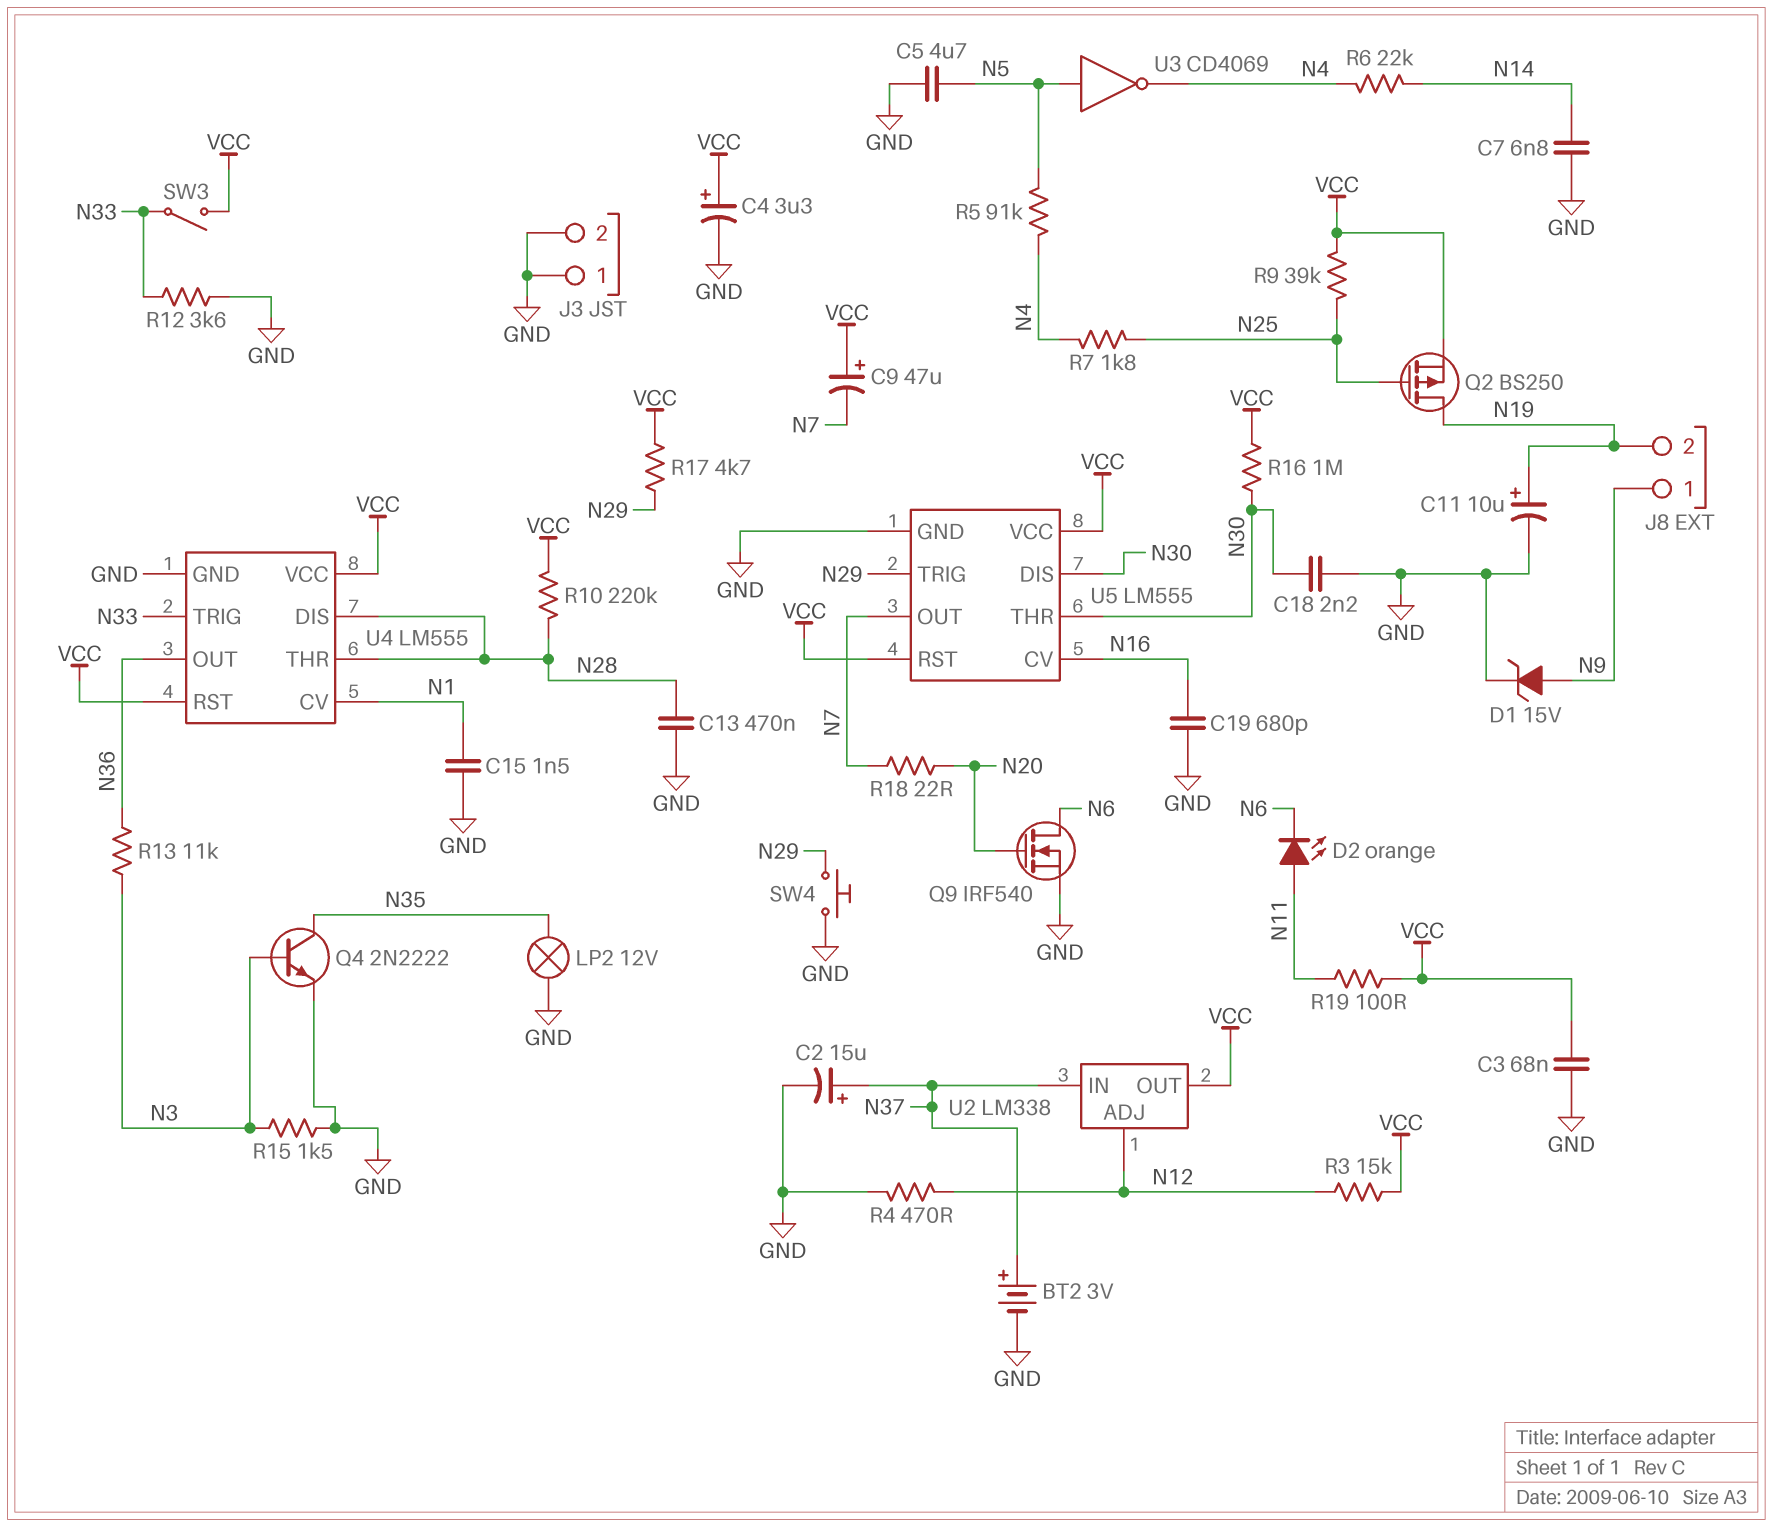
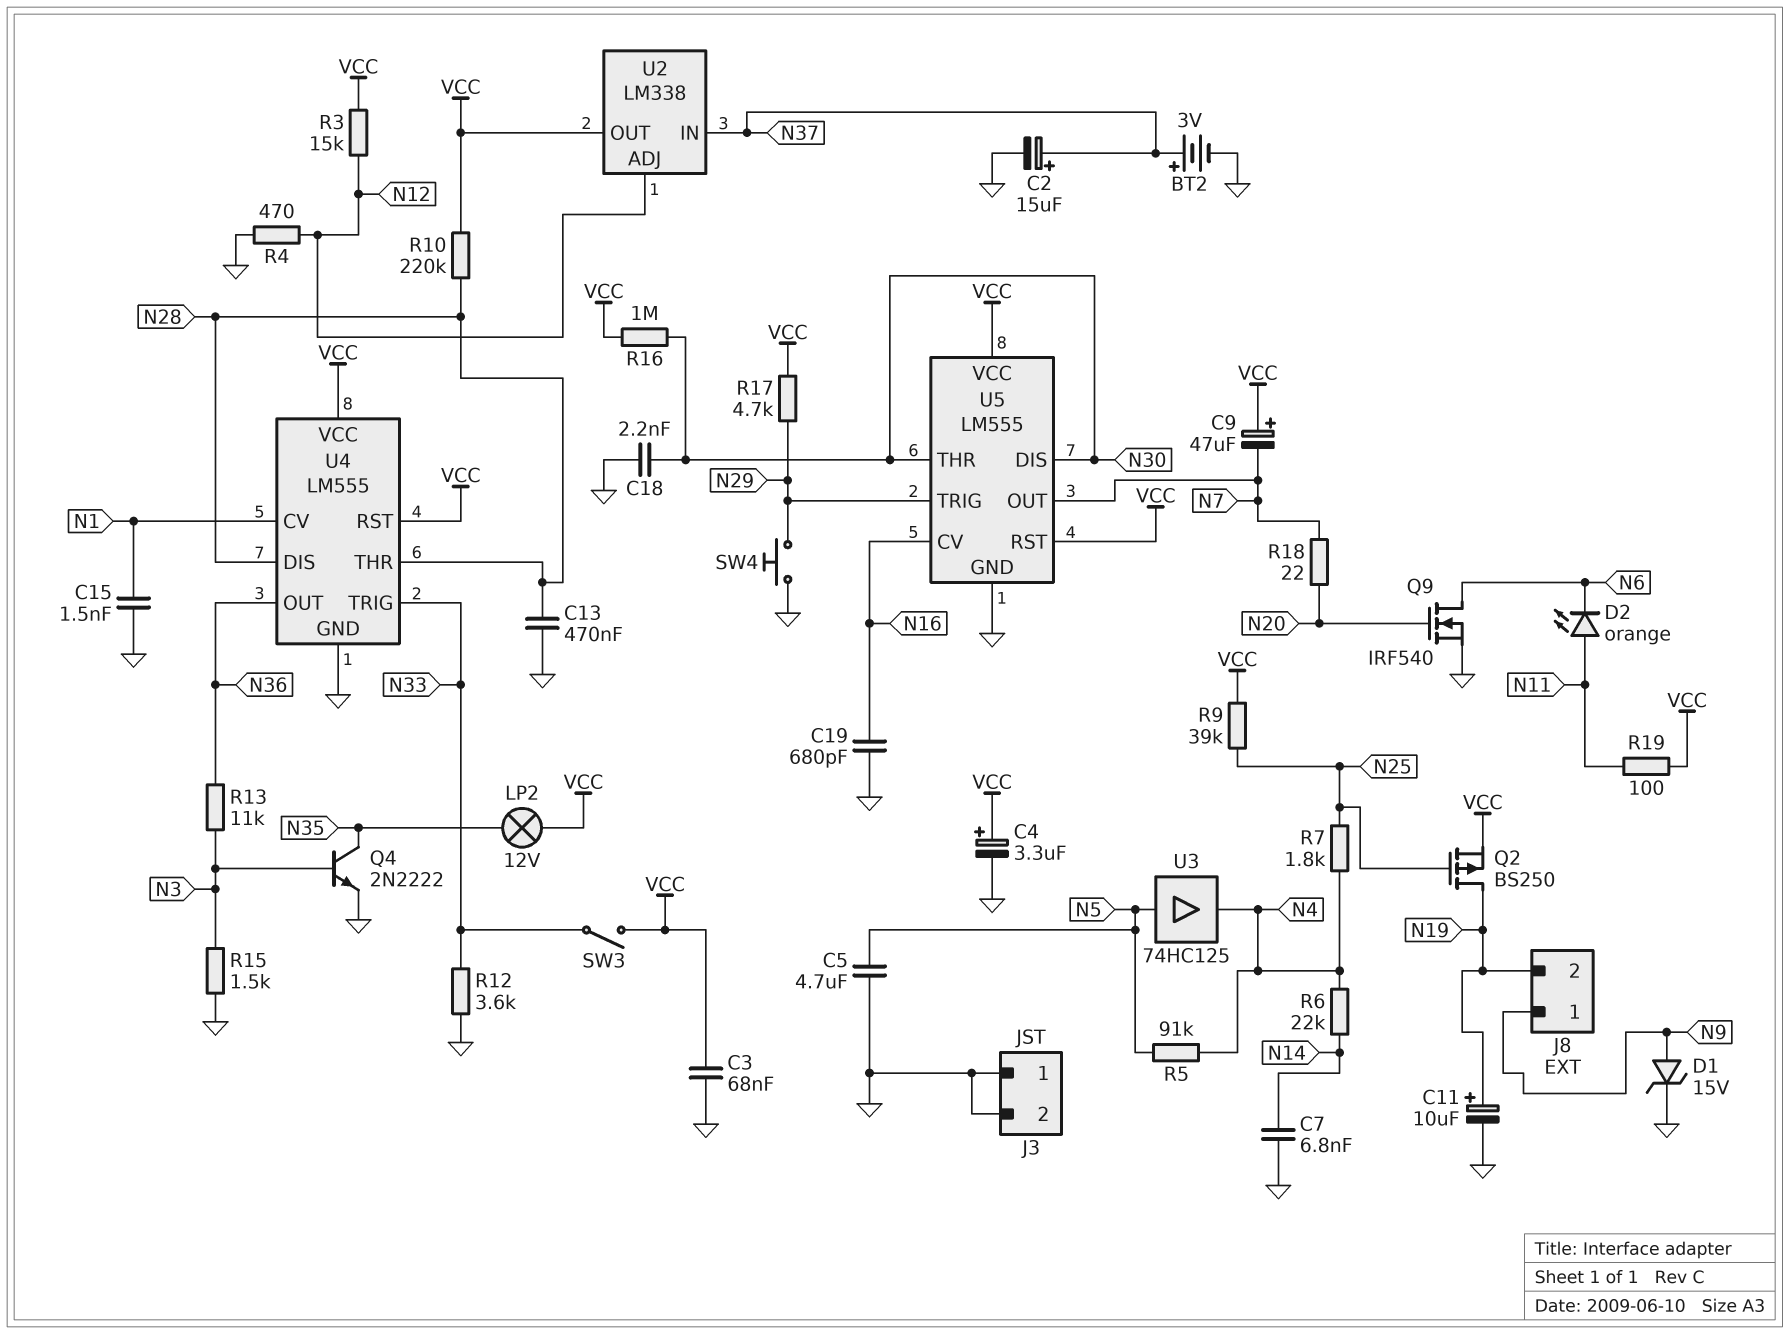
LP2: lamp 12V (GND, N35) -> lamp 12V (N35, VCC)
U3: NOT CD4069 (in N5, out N4) -> buffer 74HC125 (in N5, out N4)

